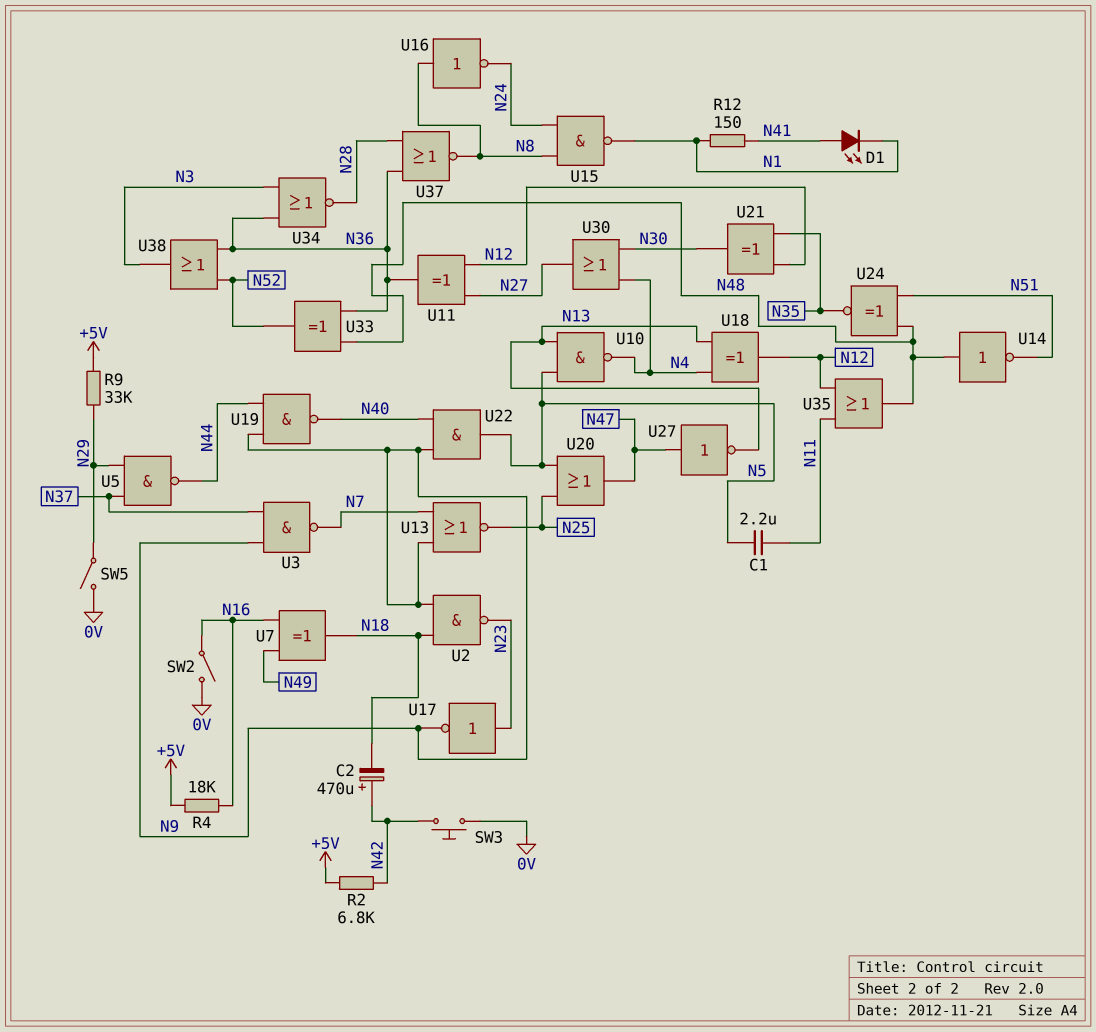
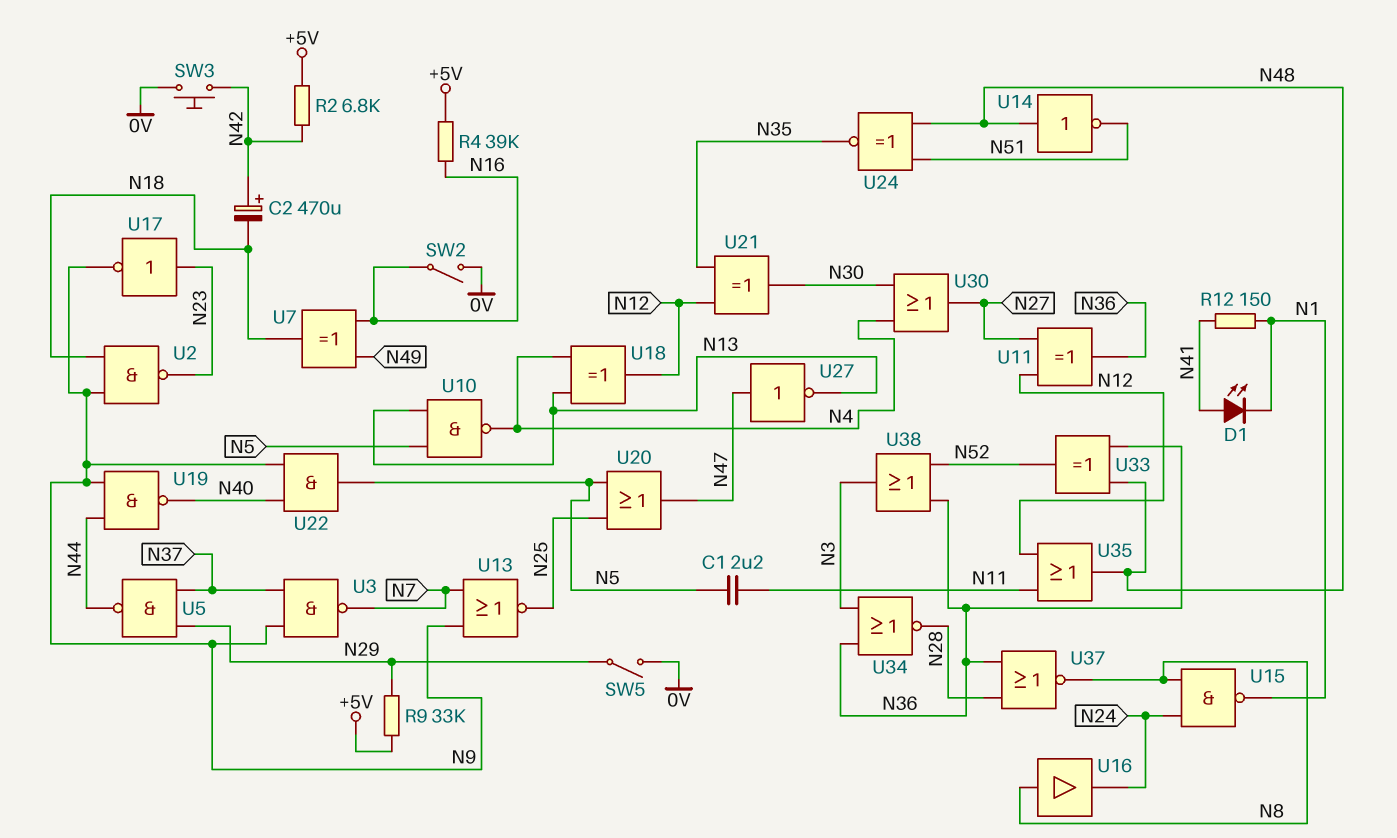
R4: 18k (+5V, N16) -> 39k (+5V, N16)
U16: NOT (in N8, out N24) -> buffer (in N8, out N24)

